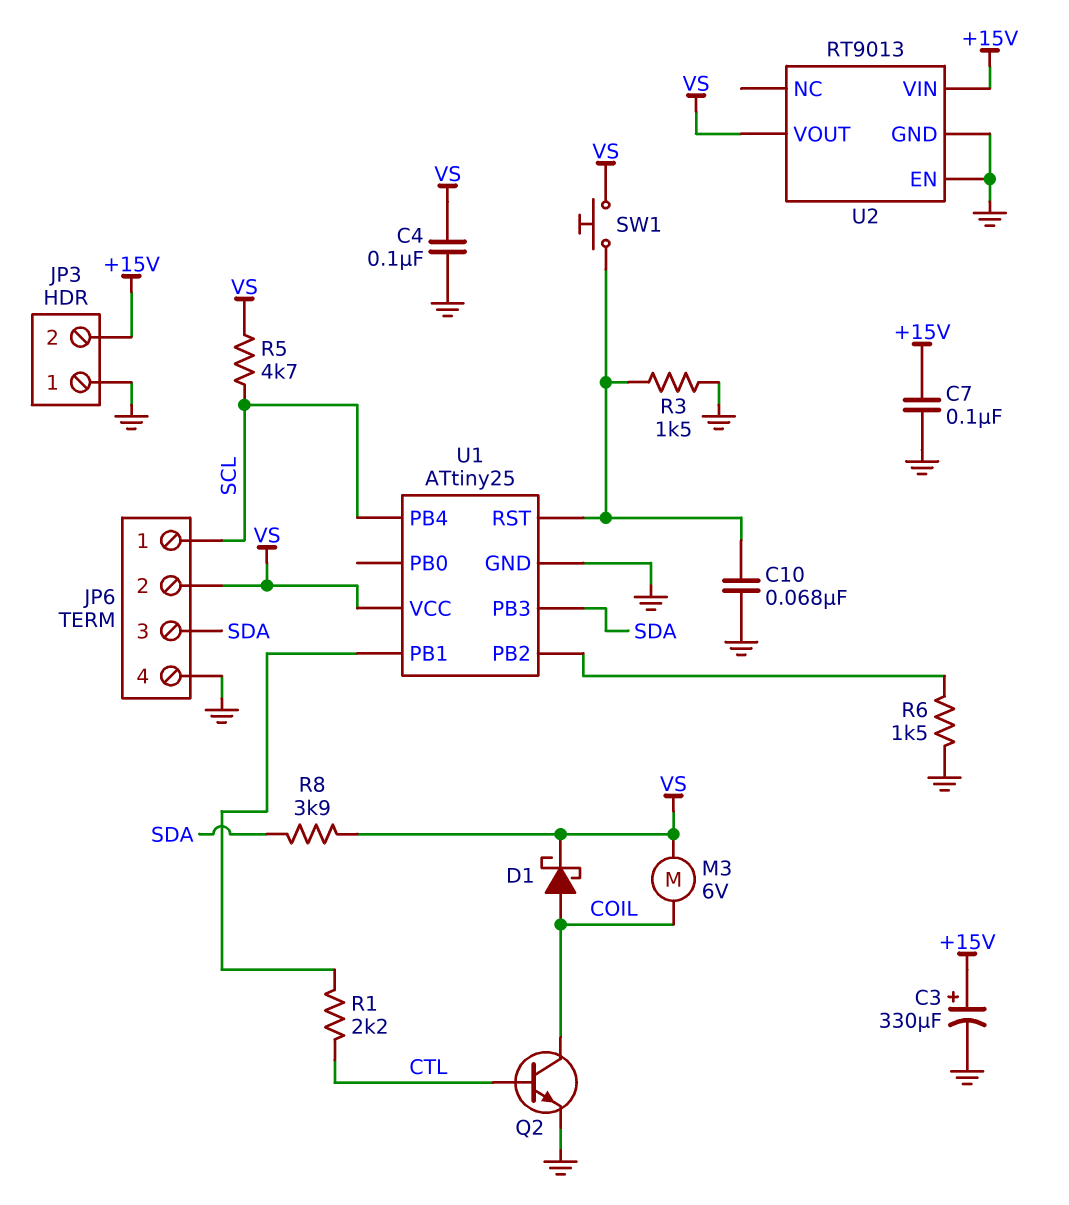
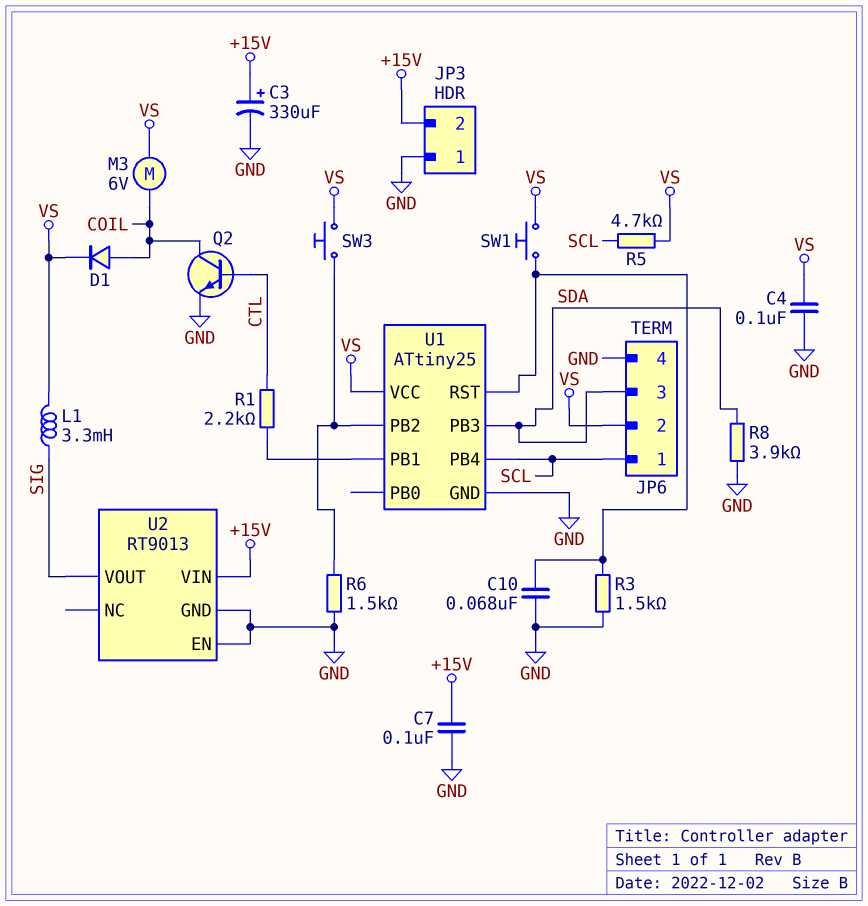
D1: schottky (A COIL, K VS) -> diode (A COIL, K VS)
L1: none -> 3.3mH (SIG, VS)
R8: 3.9k (SDA, VS) -> 3.9k (GND, SDA)
SW3: none -> button (U1/PB2, VS)
U2 pin VOUT: VS -> SIG

